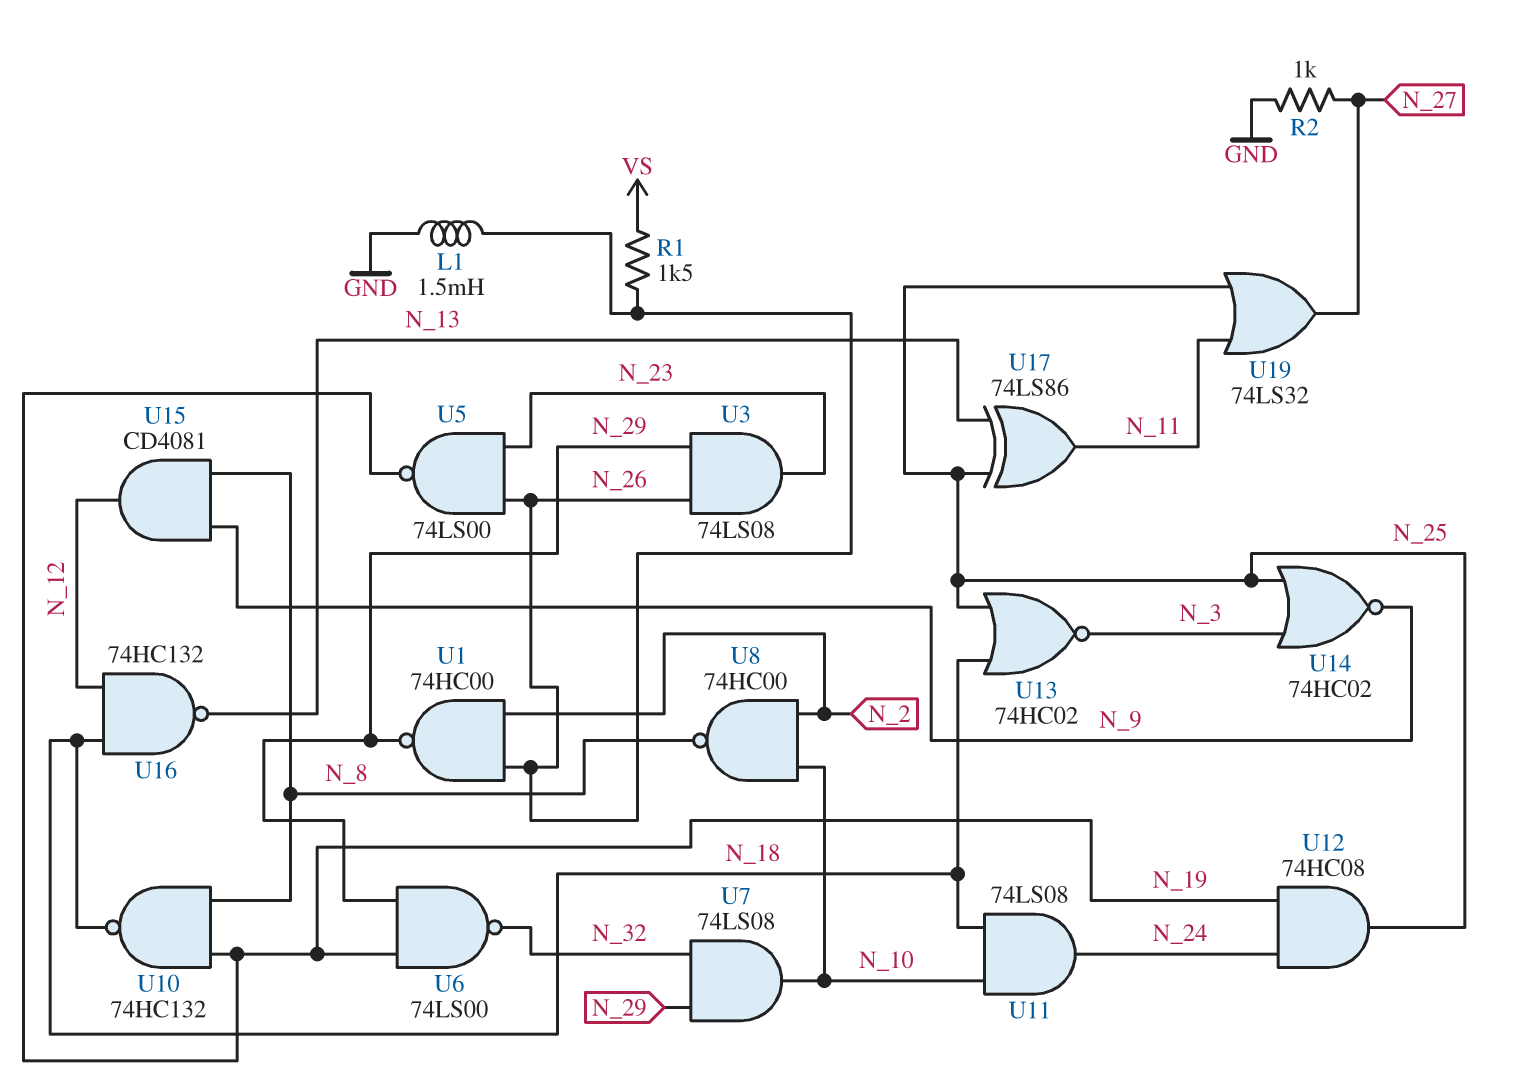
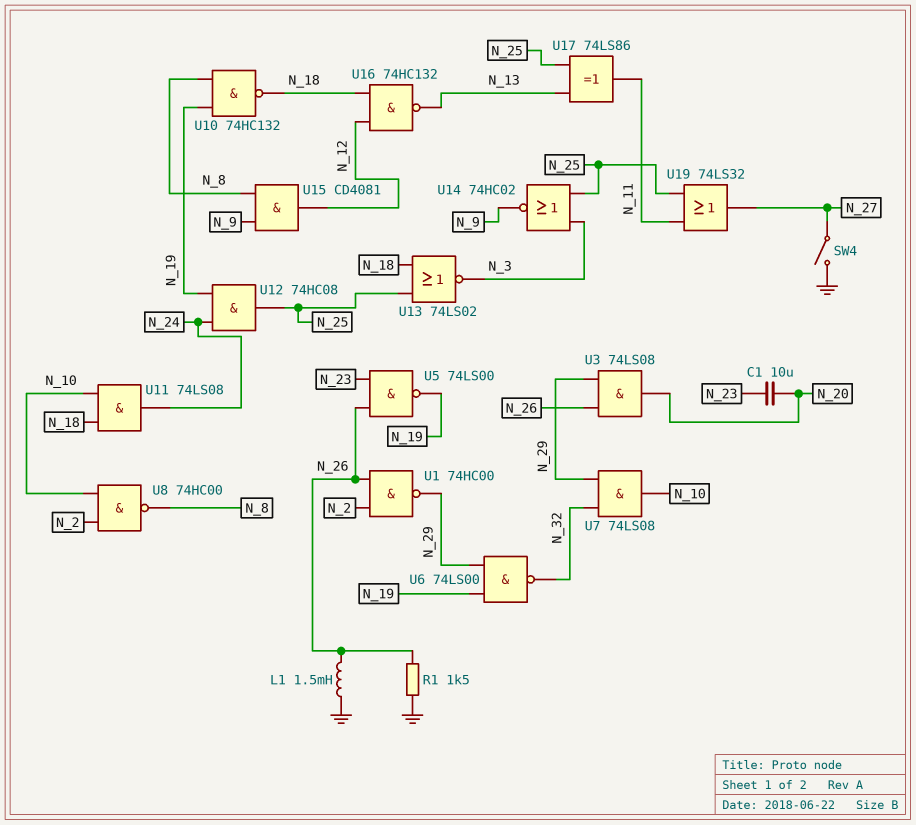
C1: none -> 10uF (N_20, N_23)
R1: 1.5k (N_26, VS) -> 1.5k (GND, N_26)
R2: 1k (GND, N_27) -> none
SW4: none -> switch (GND, N_27)
U3: AND 74LS08 (in N_26, in N_29, out N_23) -> AND 74LS08 (in N_26, in N_29, out N_20)
U13: NOR 74HC02 (in N_18, in N_25, out N_3) -> NOR 74LS02 (in N_18, in N_25, out N_3)

